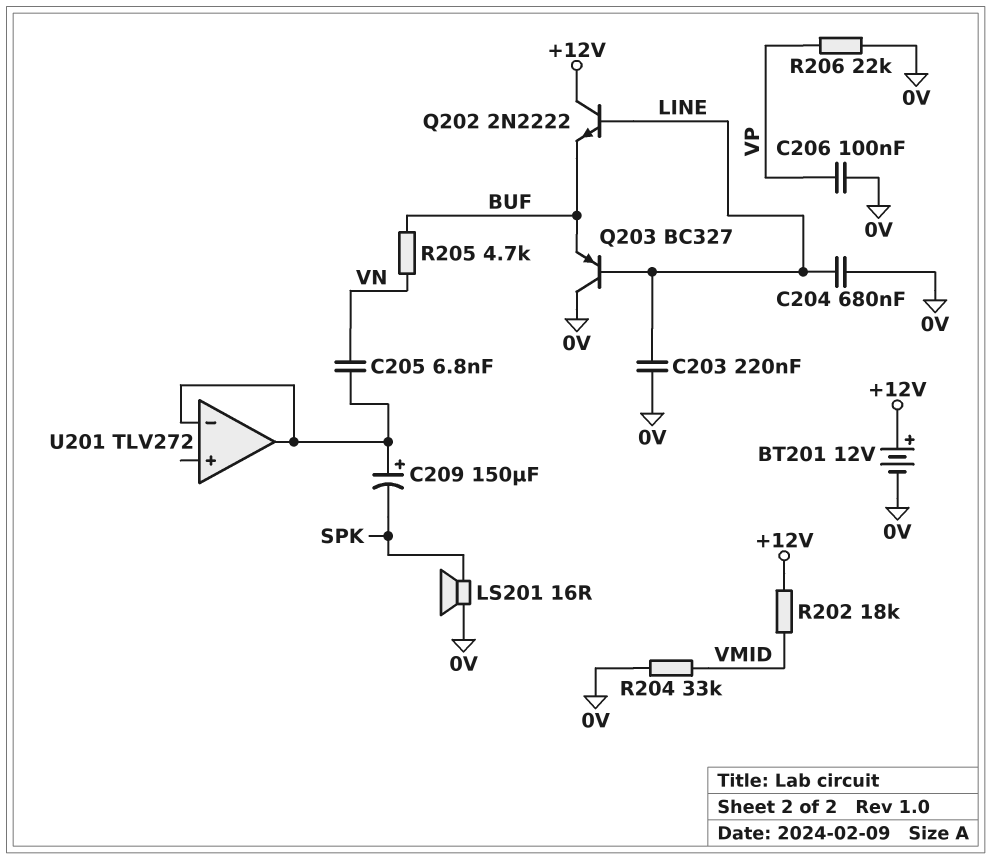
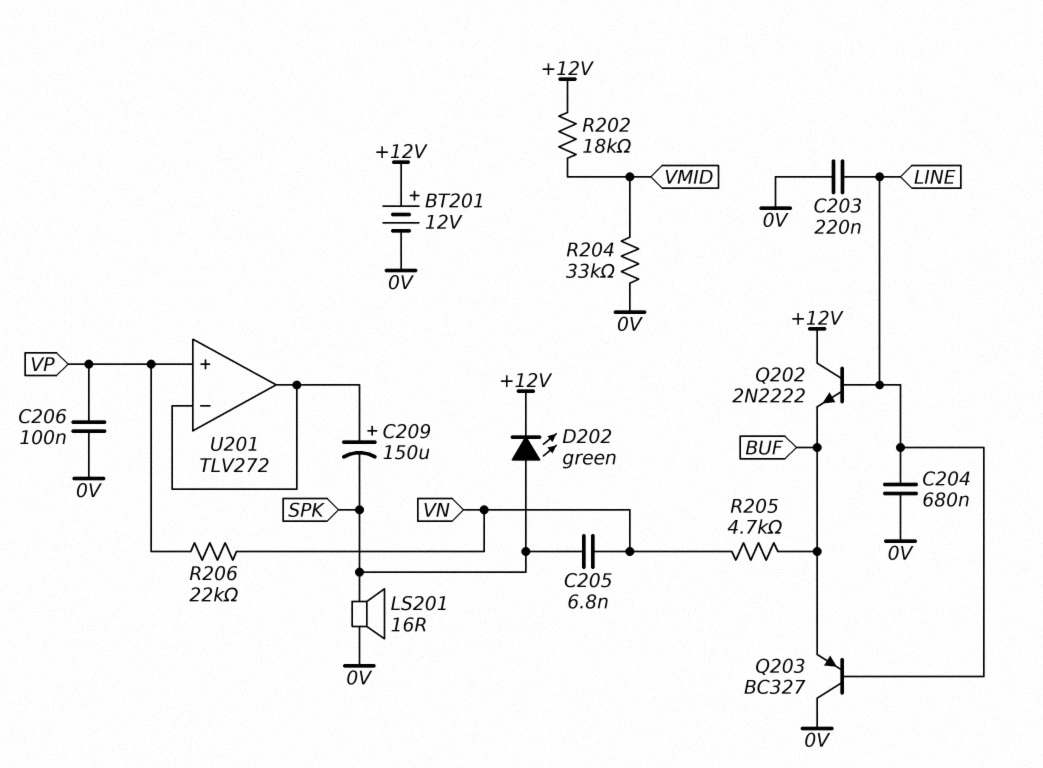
C205: 6.8nF (U201/in-, VN) -> 6.8nF (SPK, VN)
D202: none -> LED green (A SPK, K +12V)
R206: 22k (0V, VP) -> 22k (VN, VP)
U201 pin in+: none -> VP

